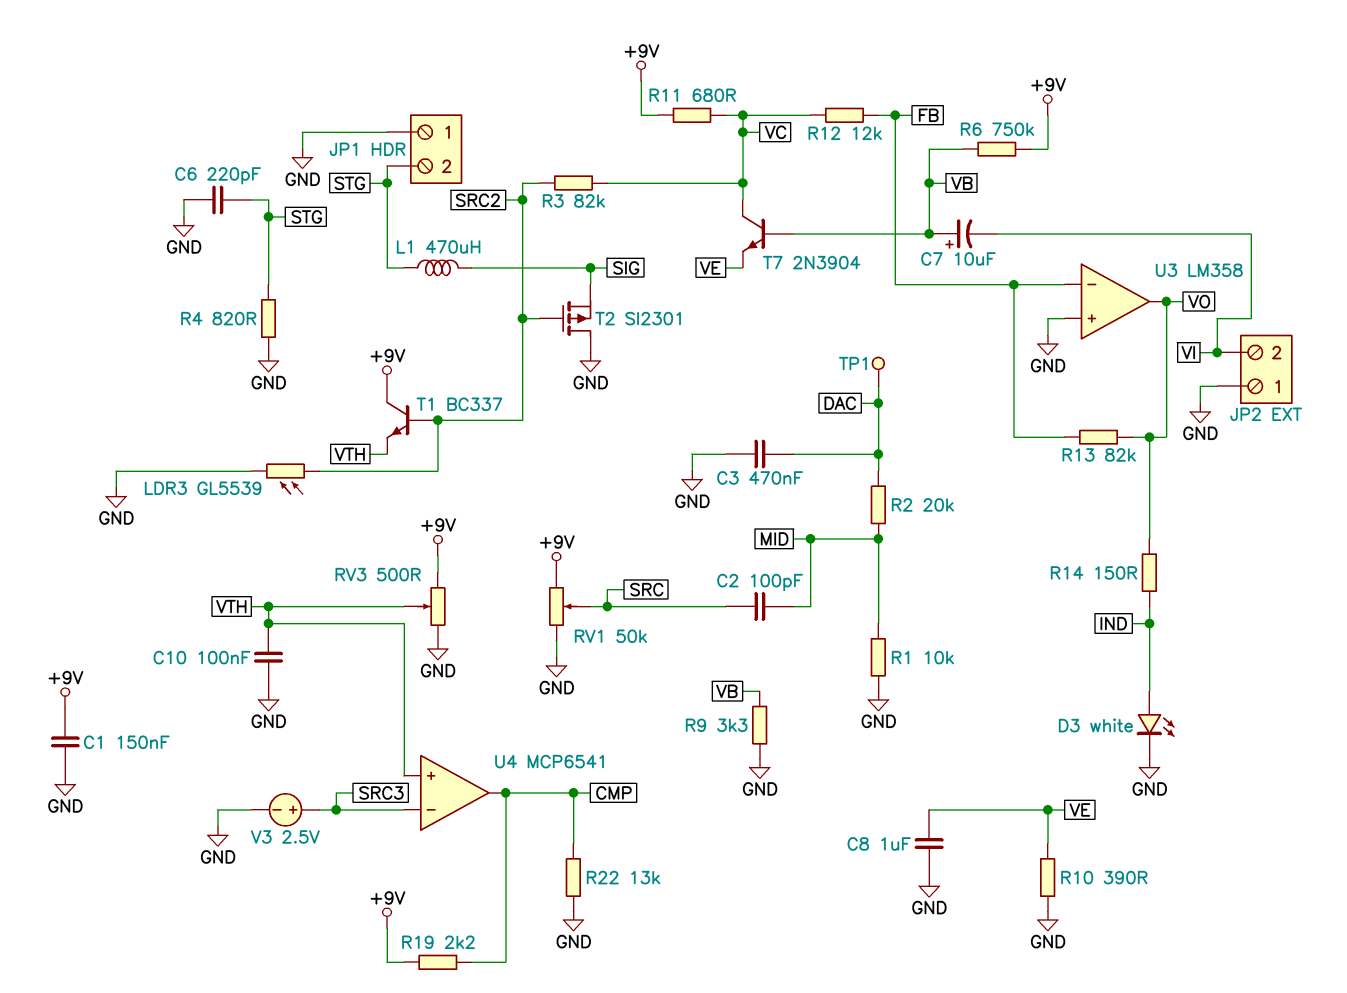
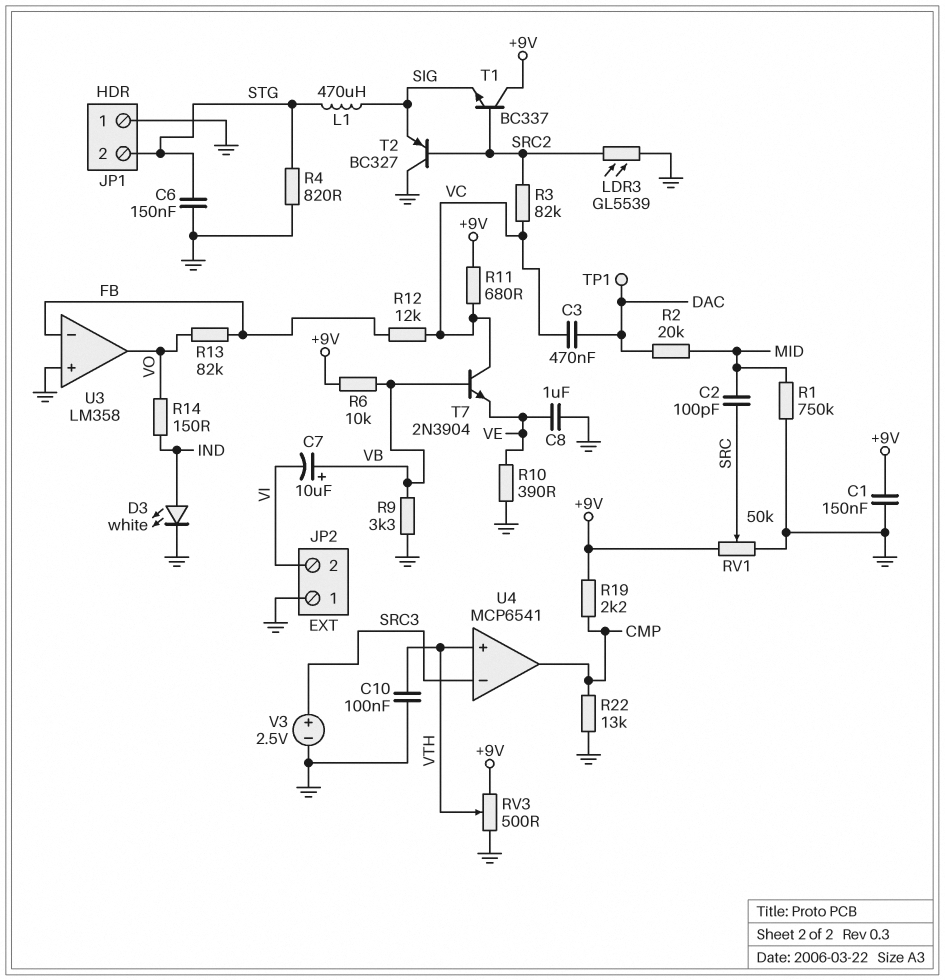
C3: 470nF (DAC, GND) -> 470nF (DAC, VC)
C6: 220pF (GND, STG) -> 150nF (GND, STG)
R1: 10k (GND, MID) -> 750k (GND, MID)
R6: 750k (+9V, VB) -> 10k (+9V, VB)
T1: NPN BC337 (B SRC2, C +9V, E VTH) -> NPN BC337 (B SRC2, C +9V, E SIG)
T2: PMOS SI2301 (G SRC2, D GND, S SIG) -> PNP BC327 (B SRC2, C GND, E SIG)

